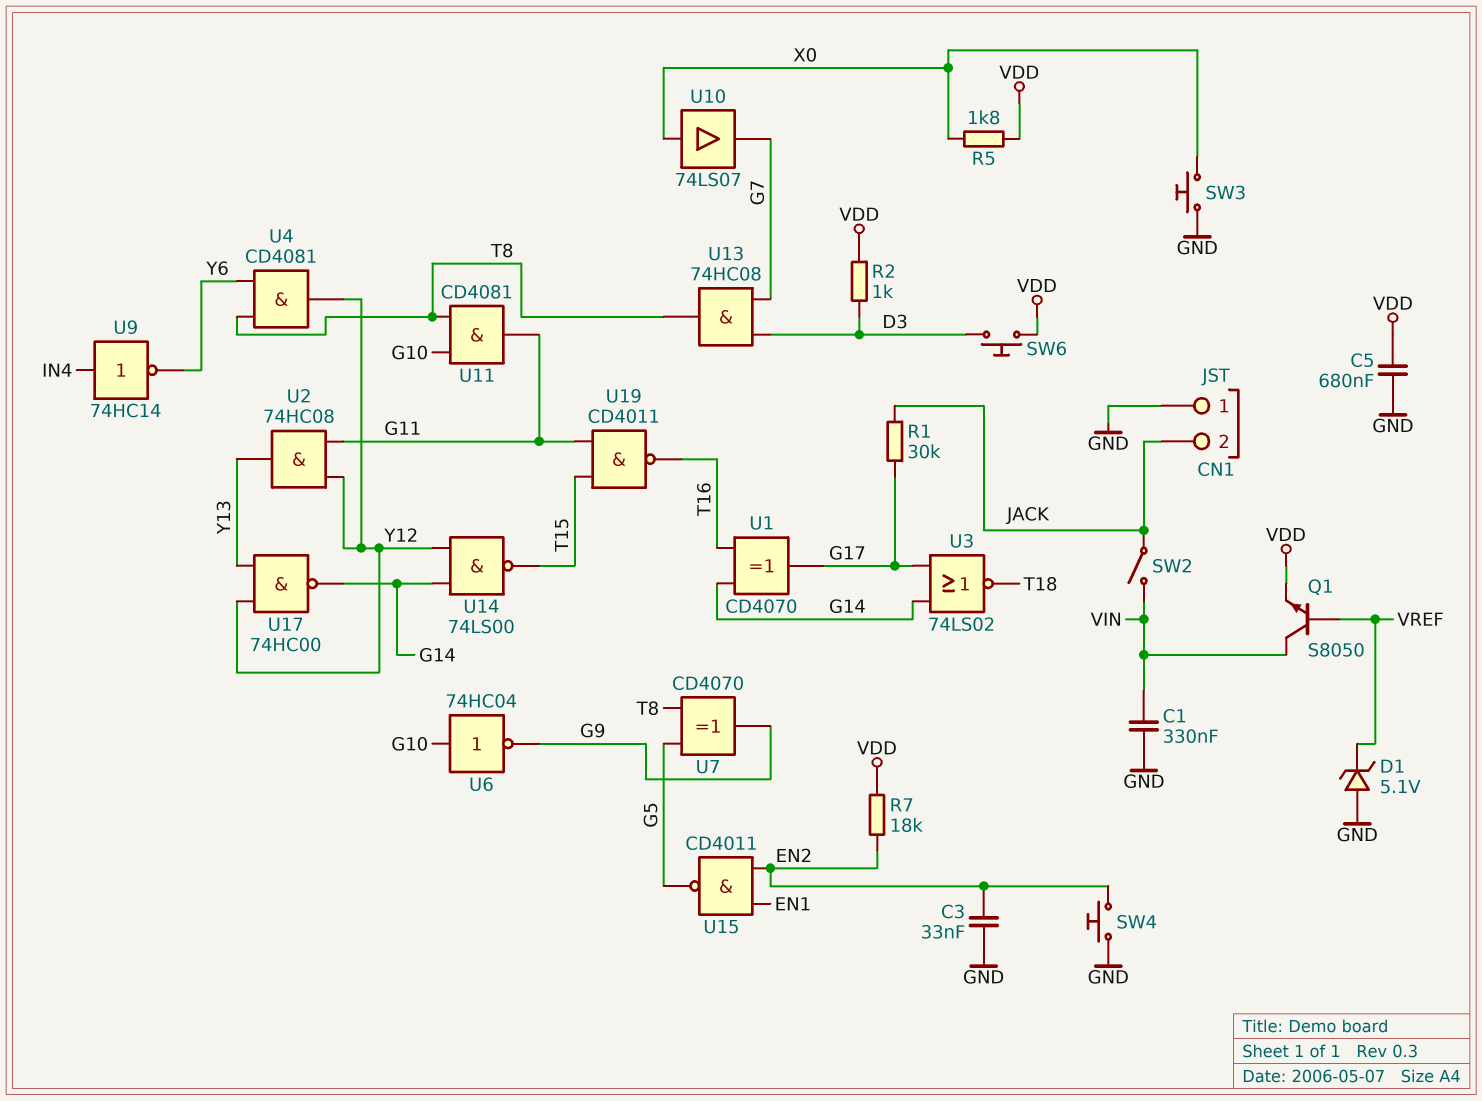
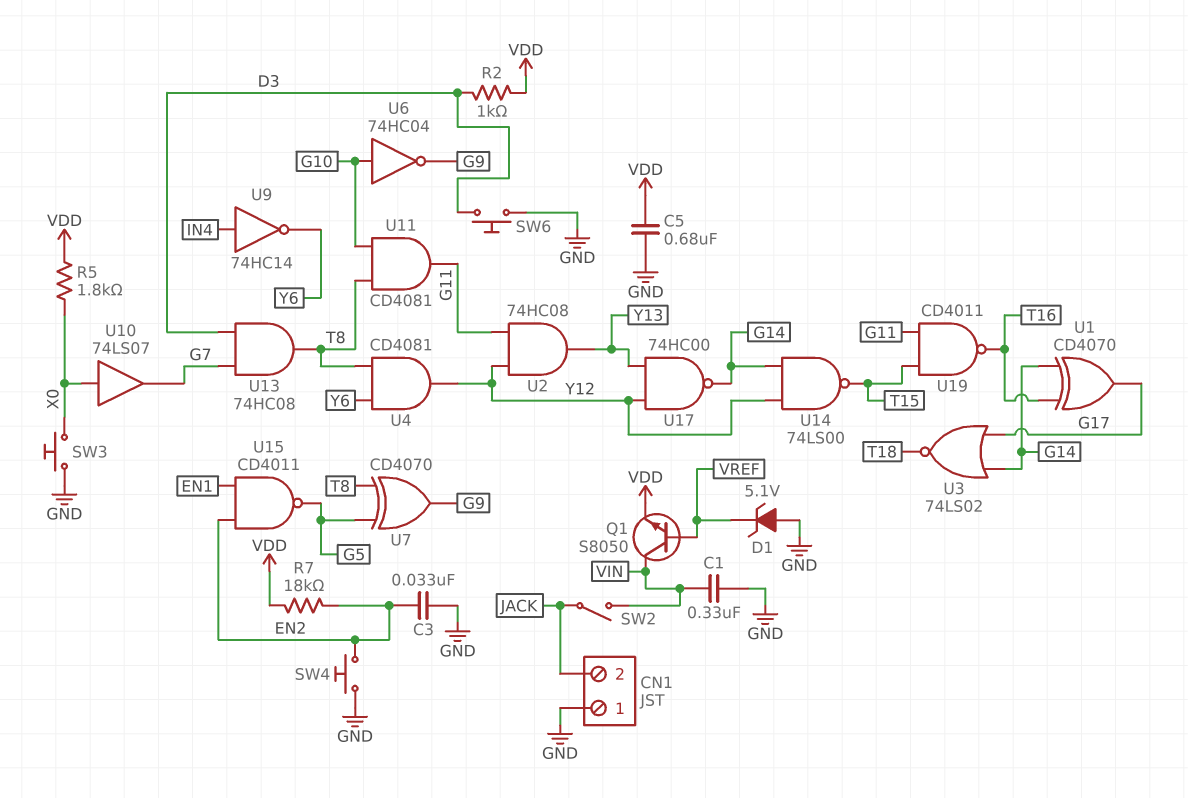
R1: 30k (G17, JACK) -> none
SW6: button (D3, VDD) -> button (D3, GND)

